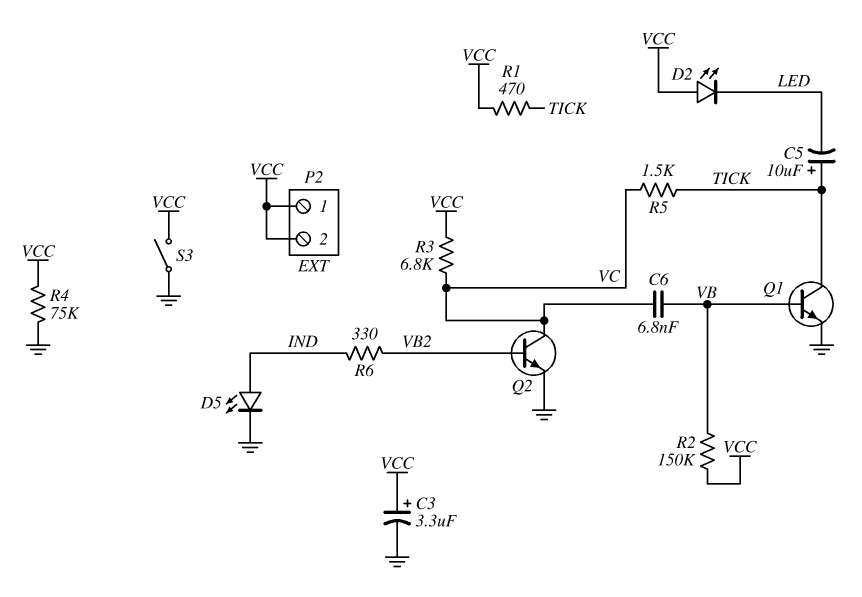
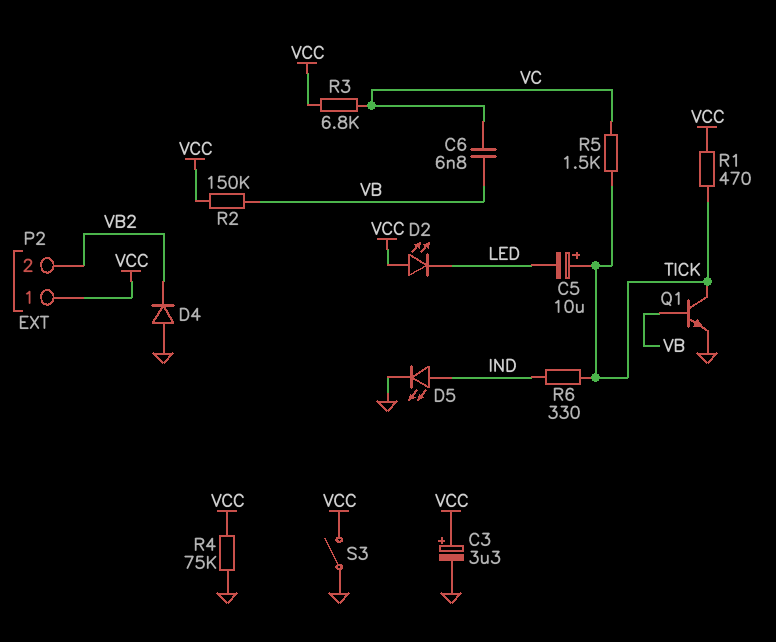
D4: none -> diode (A GND, K VB2)
P2 pin 2: VCC -> VB2
Q2: NPN (B VB2, C VC, E GND) -> none
R6: 330 (IND, VB2) -> 330 (IND, TICK)

